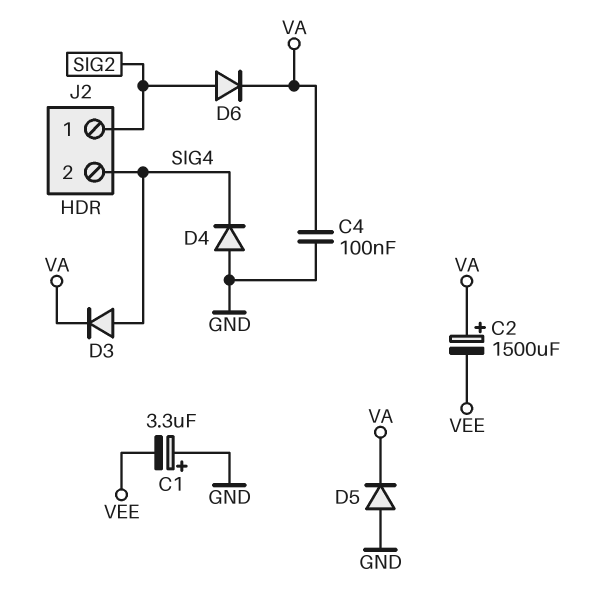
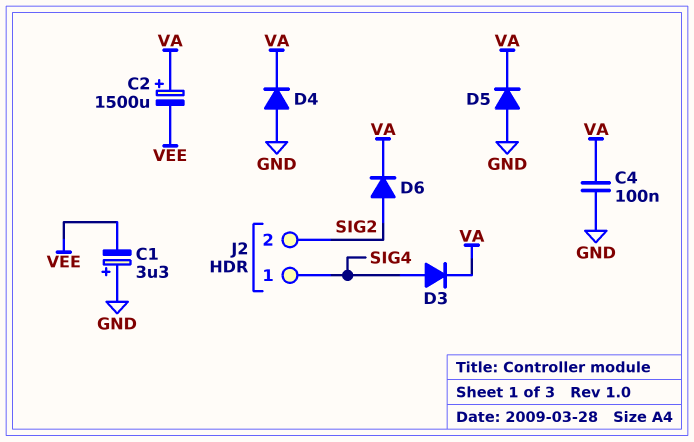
D4: diode (A GND, K SIG4) -> diode (A GND, K VA)
J2 pin 1: SIG2 -> SIG4
J2 pin 2: SIG4 -> SIG2

